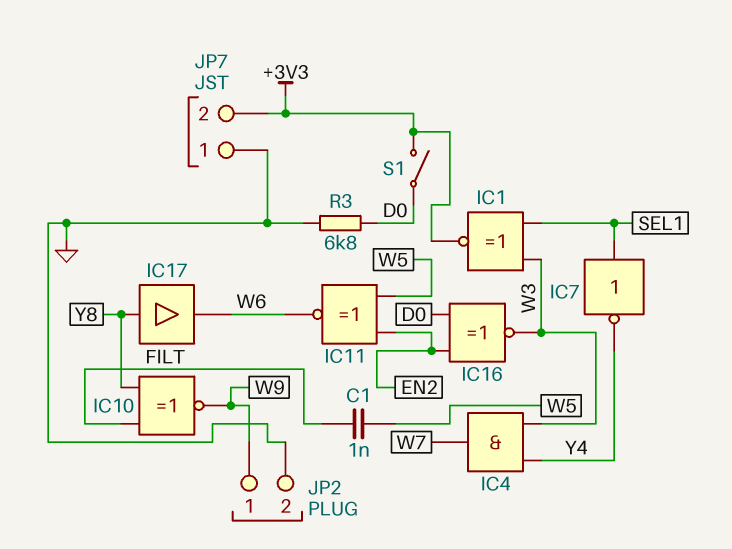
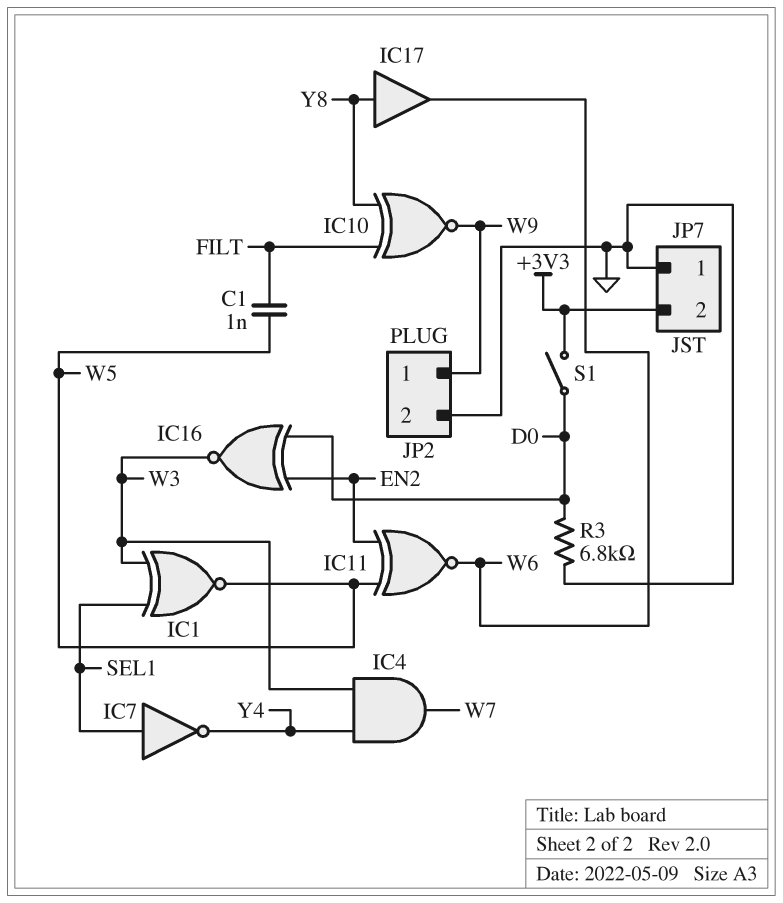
IC1: XNOR (in SEL1, in W3, out +3V3) -> XNOR (in SEL1, in W3, out W5)

